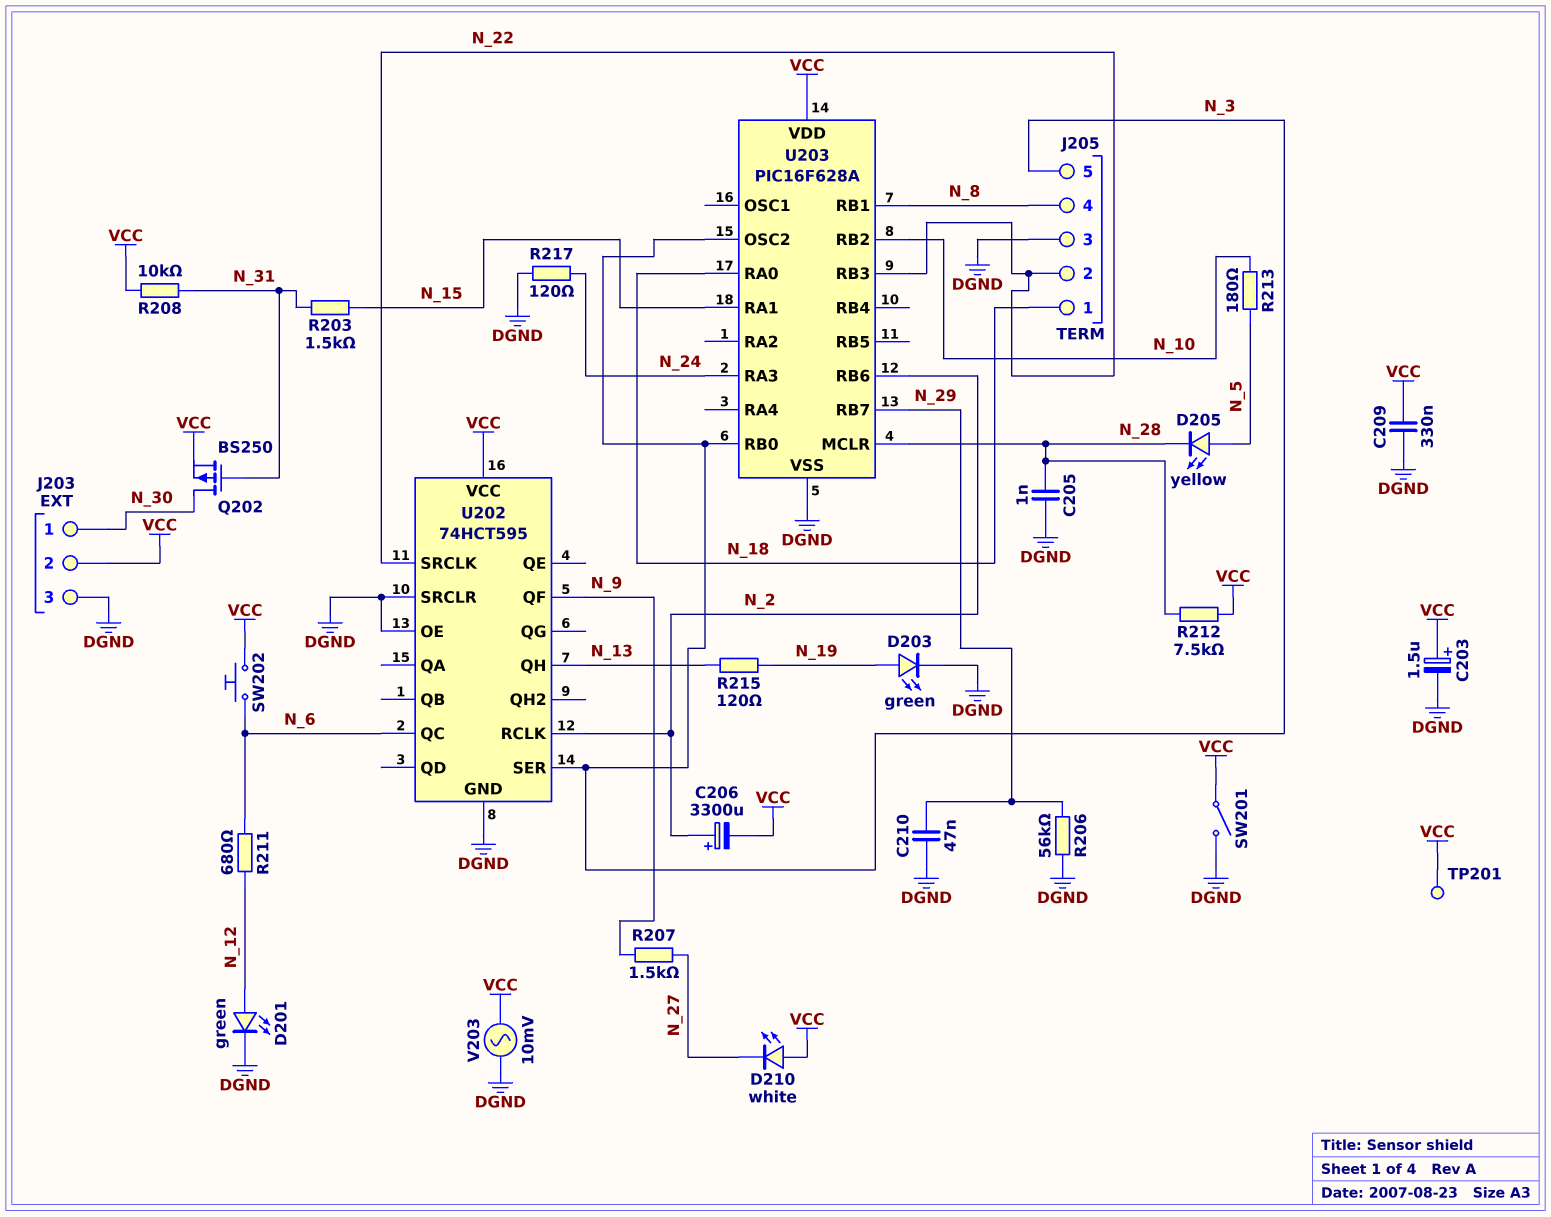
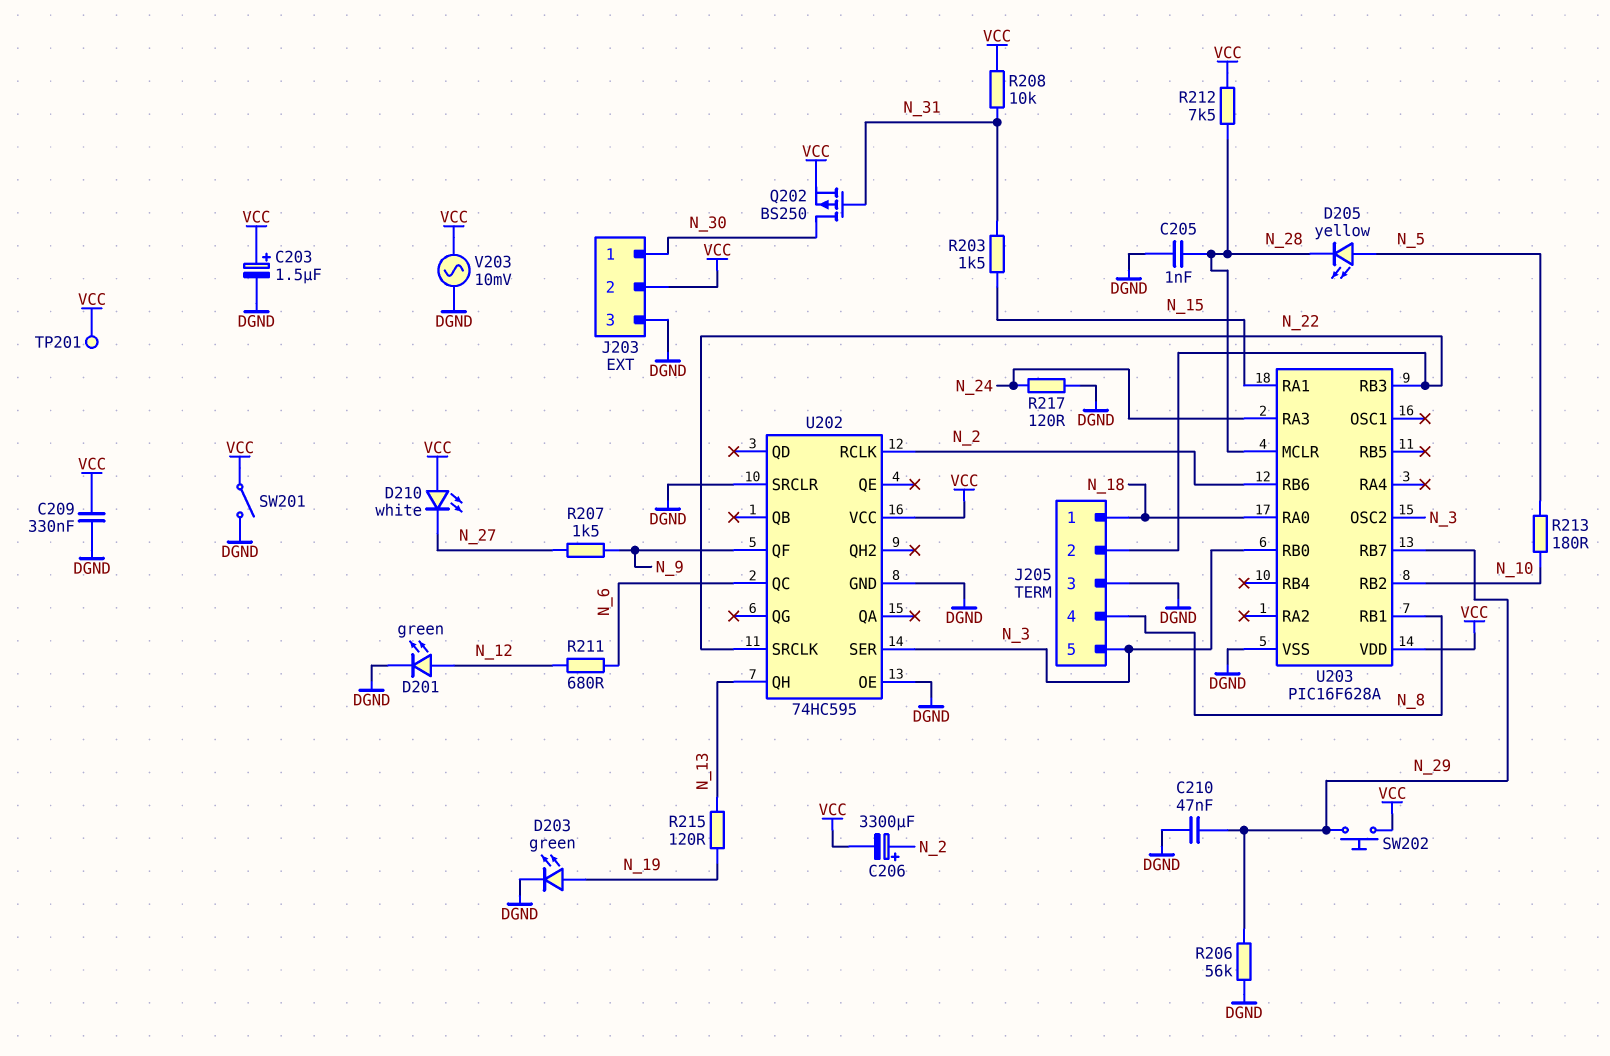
SW202: button (N_6, VCC) -> button (N_29, VCC)
U202: 74HCT595 -> 74HC595

